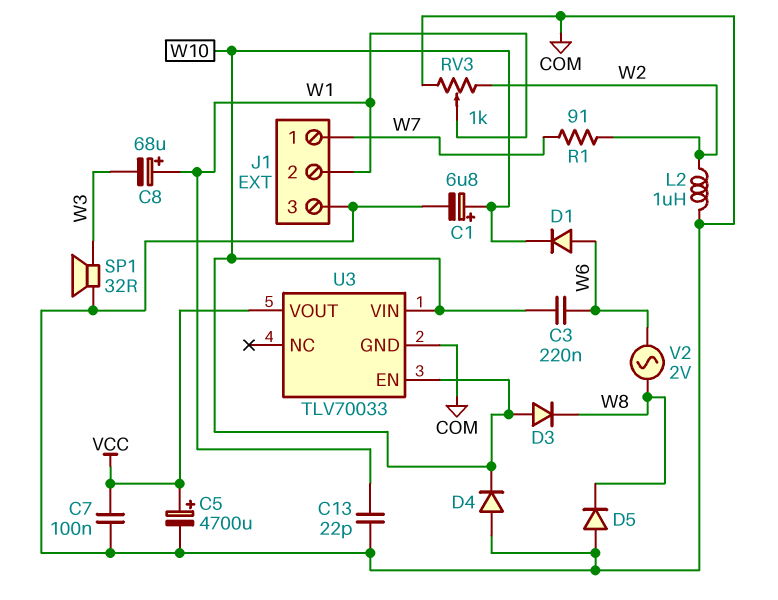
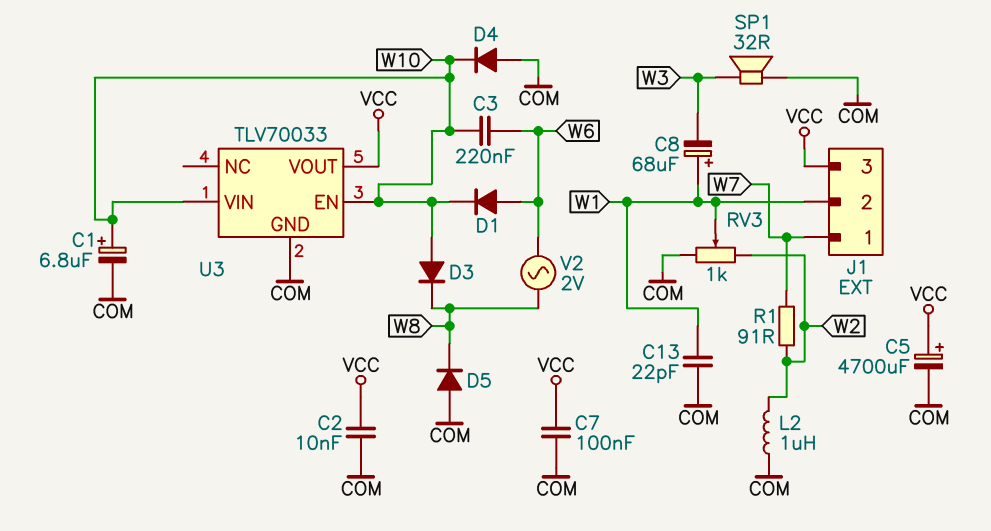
C2: none -> 10nF (COM, VCC)
J1 pin 3: COM -> VCC

